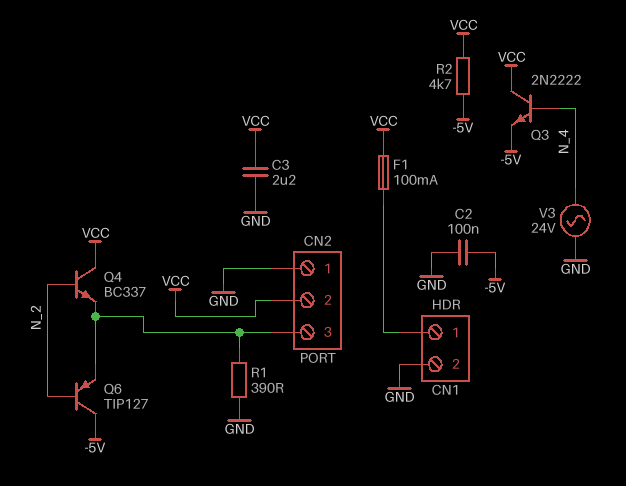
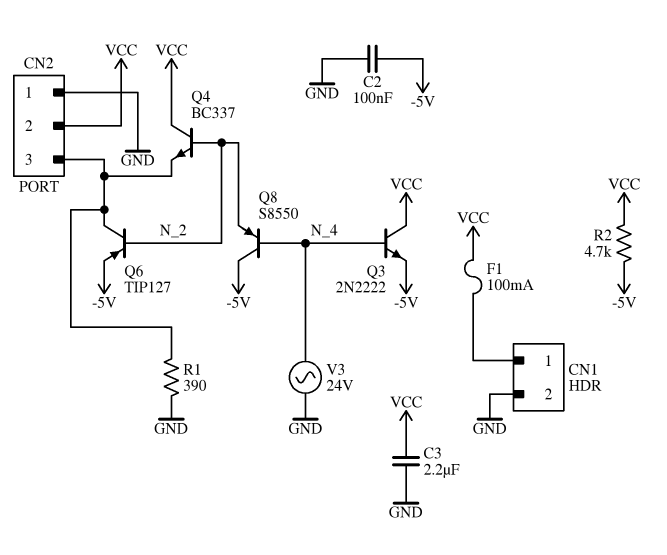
Q6: PNP TIP127 (B N_2, C -5V, E CN2/3) -> PNP TIP127 (B N_2, C CN2/3, E -5V)
Q8: none -> PNP S8550 (B N_4, C -5V, E N_2)

